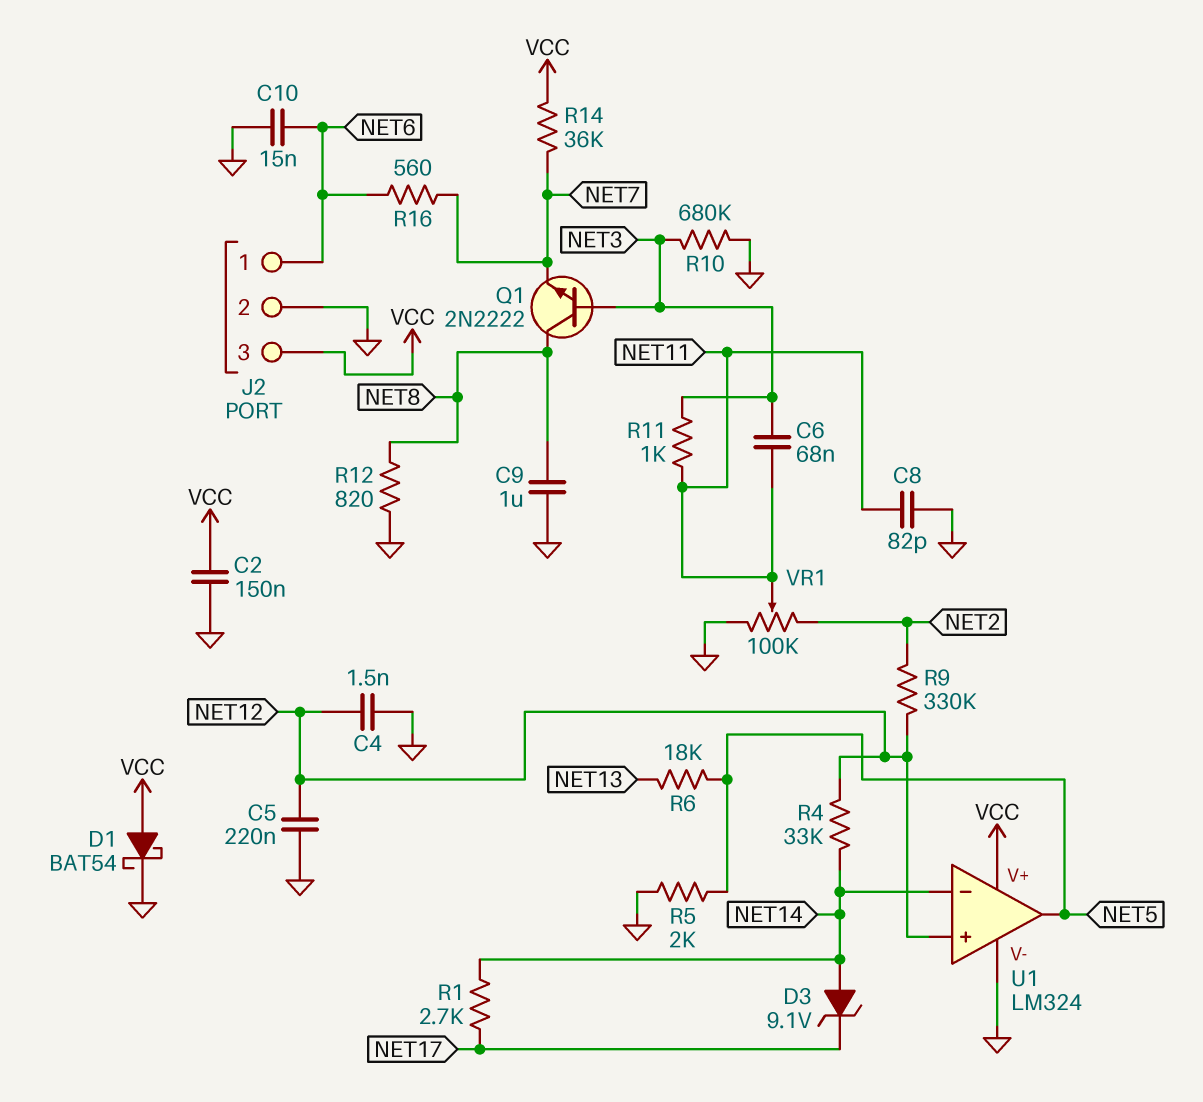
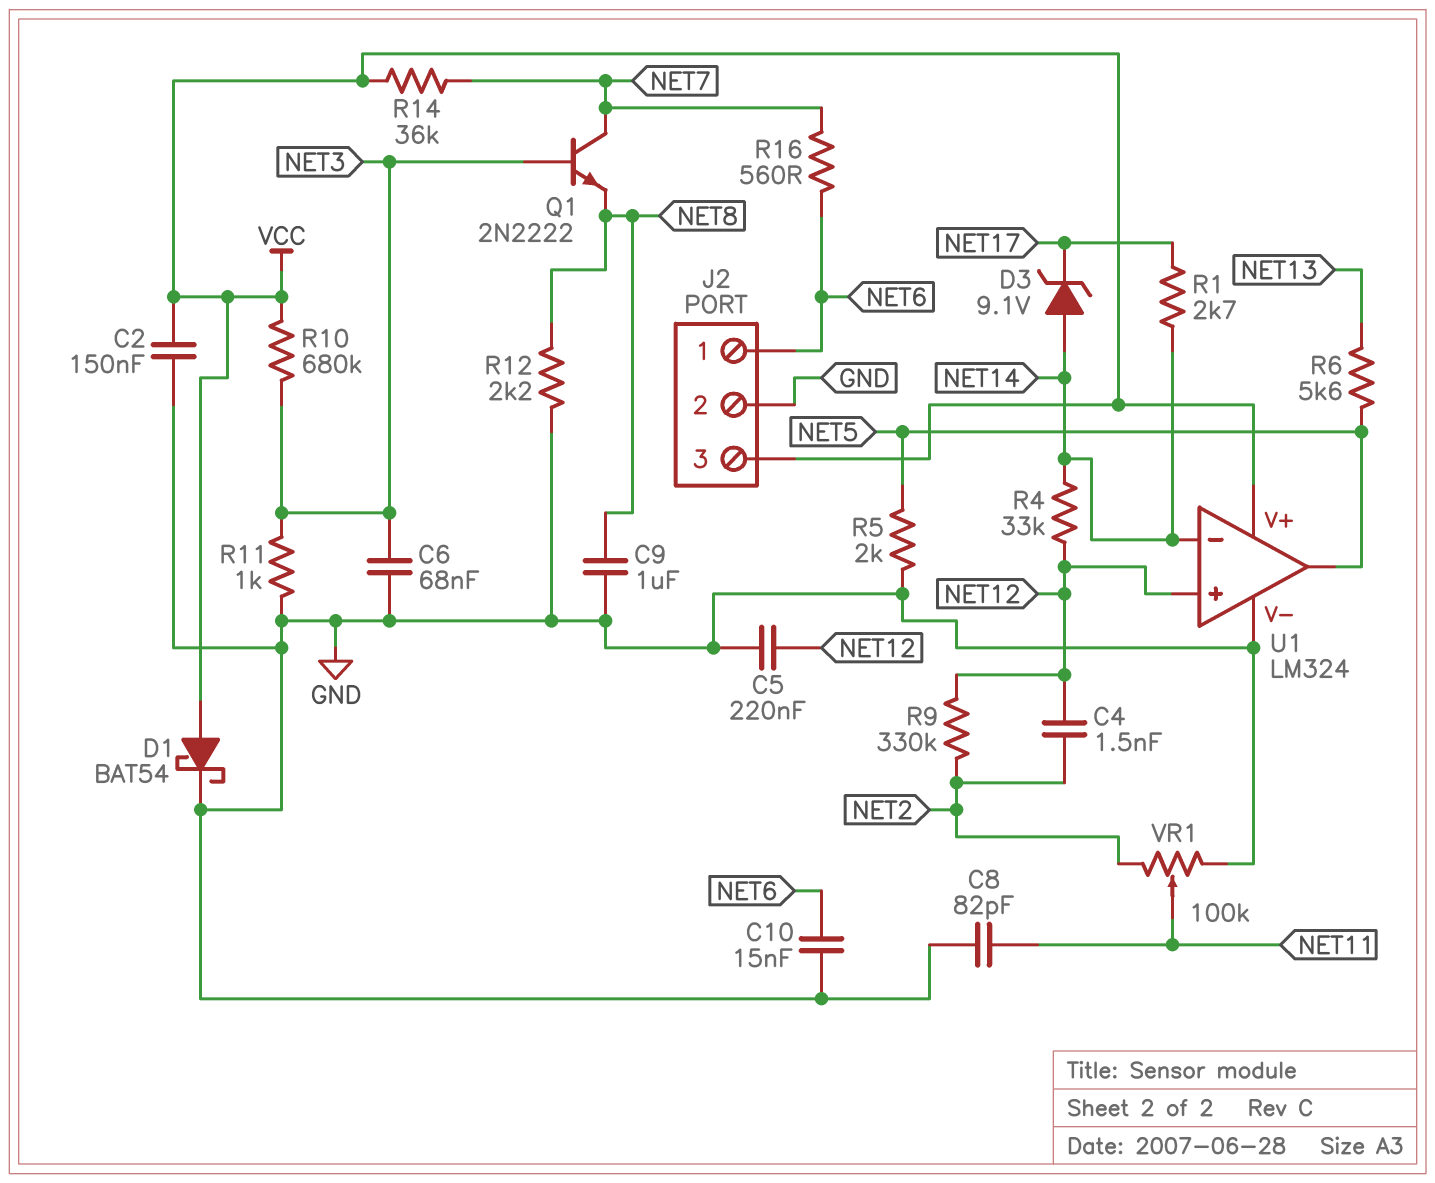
C4: 1.5nF (GND, NET12) -> 1.5nF (NET2, NET12)
C6: 68nF (NET3, NET11) -> 68nF (GND, NET3)
Q1: NPN 2N2222 (B NET3, C NET8, E NET7) -> NPN 2N2222 (B NET3, C NET7, E NET8)
R6: 18k (NET5, NET13) -> 5.6k (NET5, NET13)
R10: 680k (GND, NET3) -> 680k (NET3, VCC)
R11: 1k (NET3, NET11) -> 1k (GND, NET3)
R12: 820 (GND, NET8) -> 2.2k (GND, NET8)

